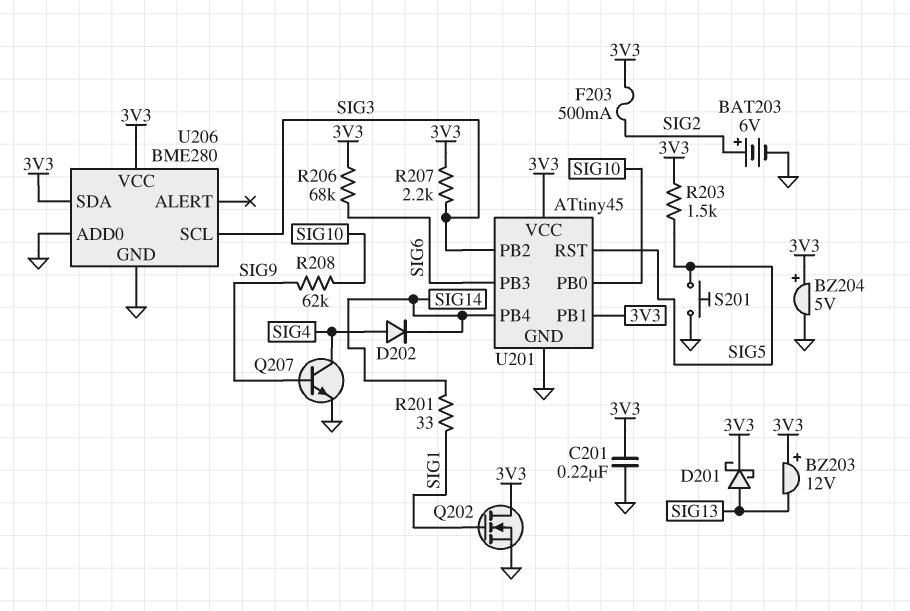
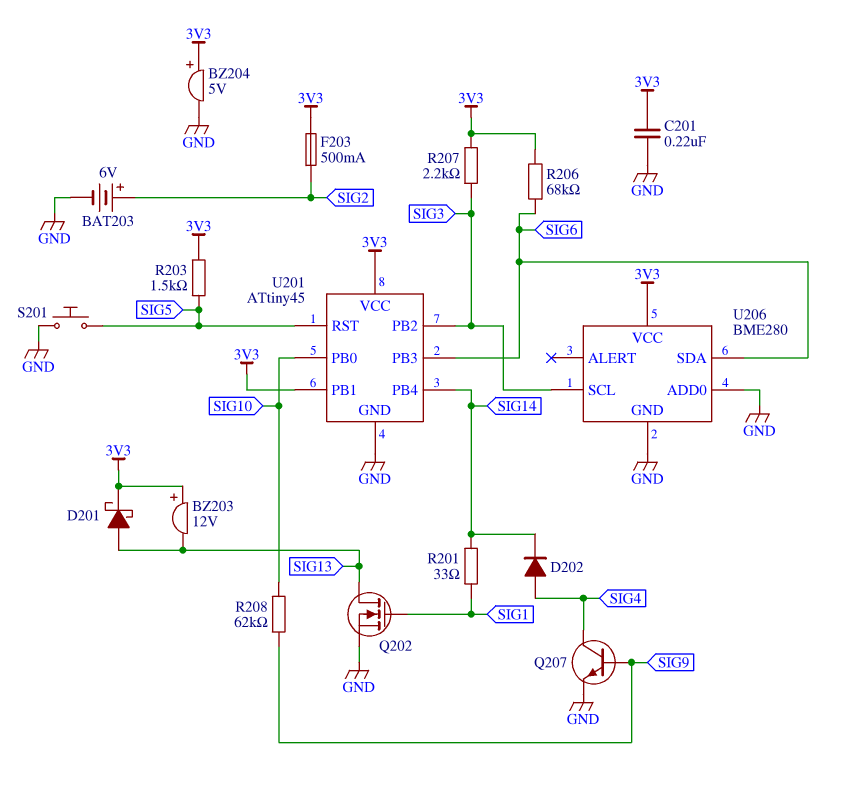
Q202: NMOS (G SIG1, D 3V3, S GND) -> NMOS (G SIG1, D SIG13, S GND)
U206 pin SDA: 3V3 -> SIG6

